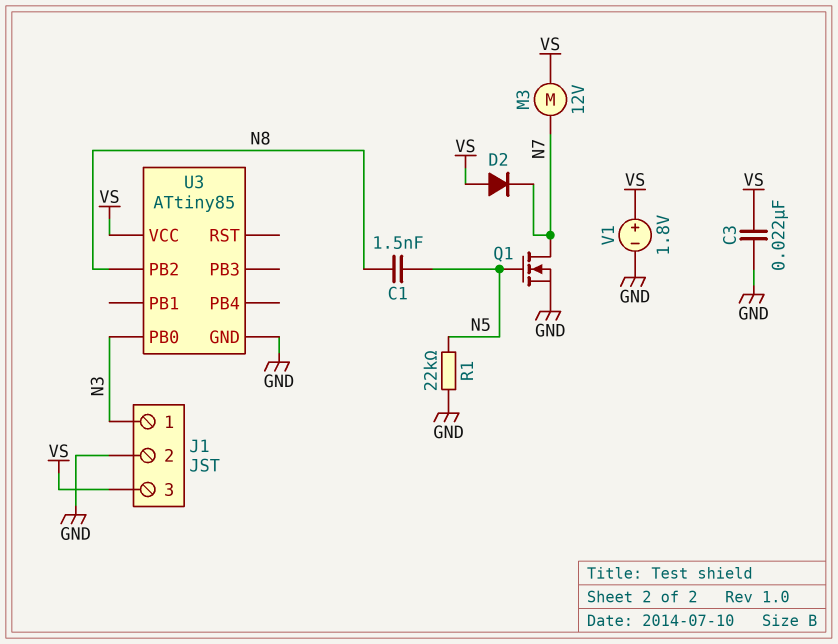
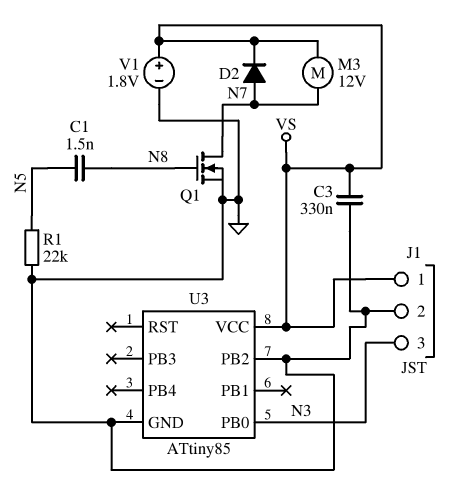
C3: 22nF (GND, VS) -> 330nF (GND, VS)
D2: diode (A VS, K N7) -> diode (A N7, K VS)
J1 pin 1: N3 -> VS
J1 pin 3: VS -> N3
Q1: NMOS (G N5, D N7, S GND) -> NMOS (G N8, D N7, S GND)
U3 pin PB2: N8 -> GND

